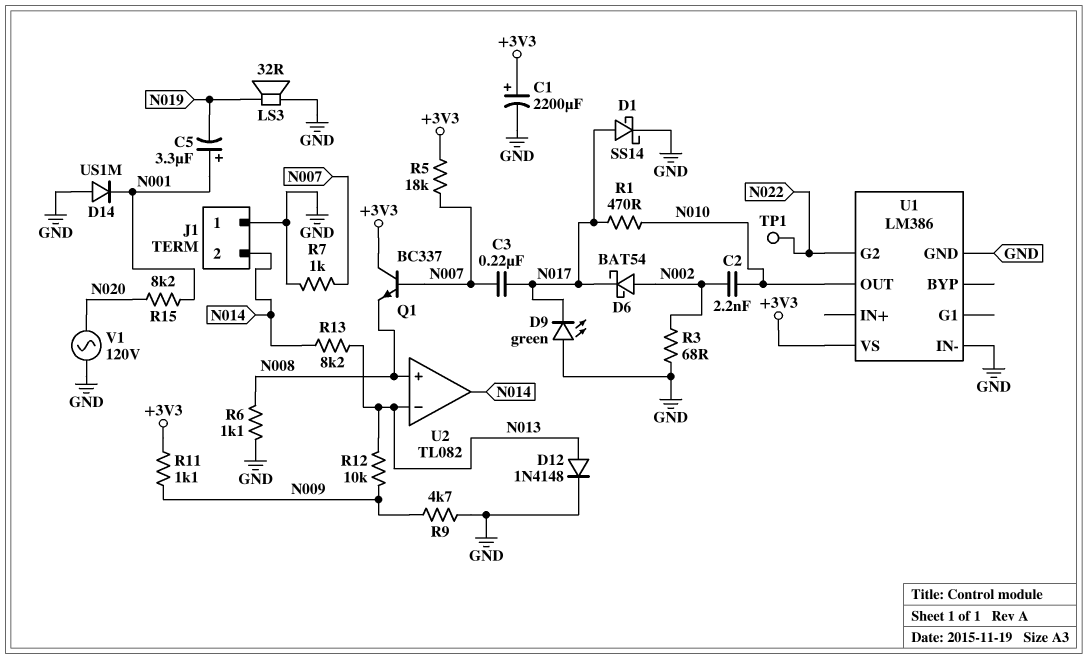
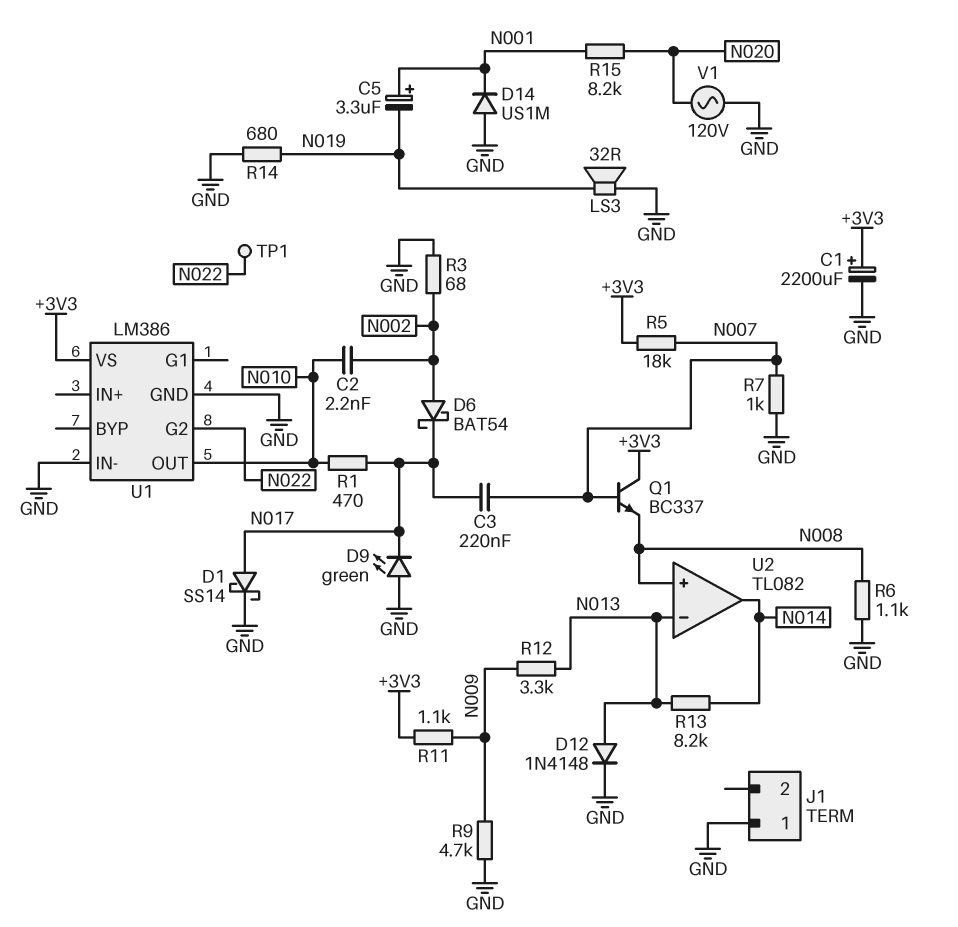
J1 pin 2: N014 -> none
R12: 10k (N009, N013) -> 3.3k (N009, N013)
R14: none -> 680 (GND, N019)

